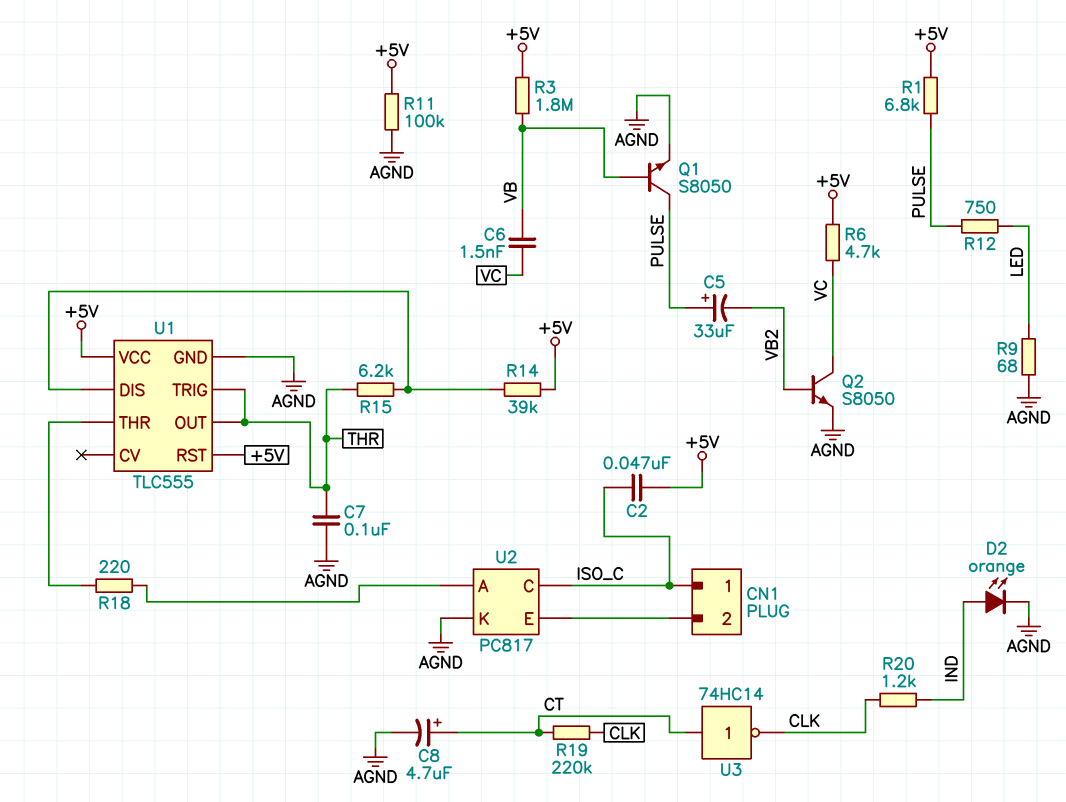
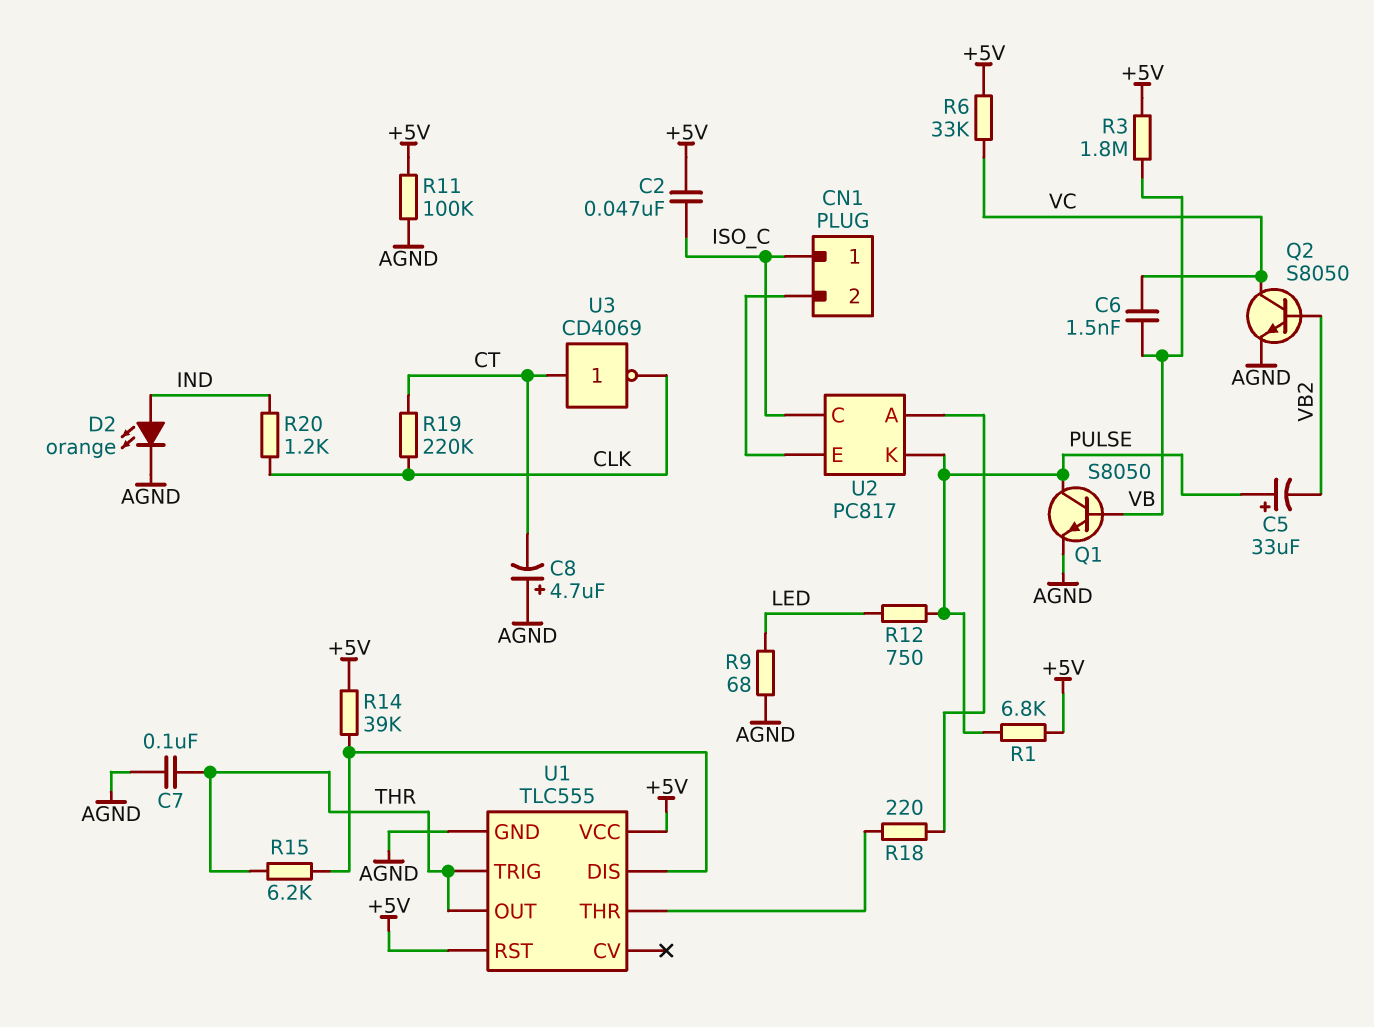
C8: 4.7uF (plus CT, minus AGND) -> 4.7uF (plus AGND, minus CT)
R6: 4.7k (+5V, VC) -> 33k (+5V, VC)
U2 pin K: AGND -> PULSE
U3: NOT 74HC14 (in CT, out CLK) -> NOT CD4069 (in CT, out CLK)

